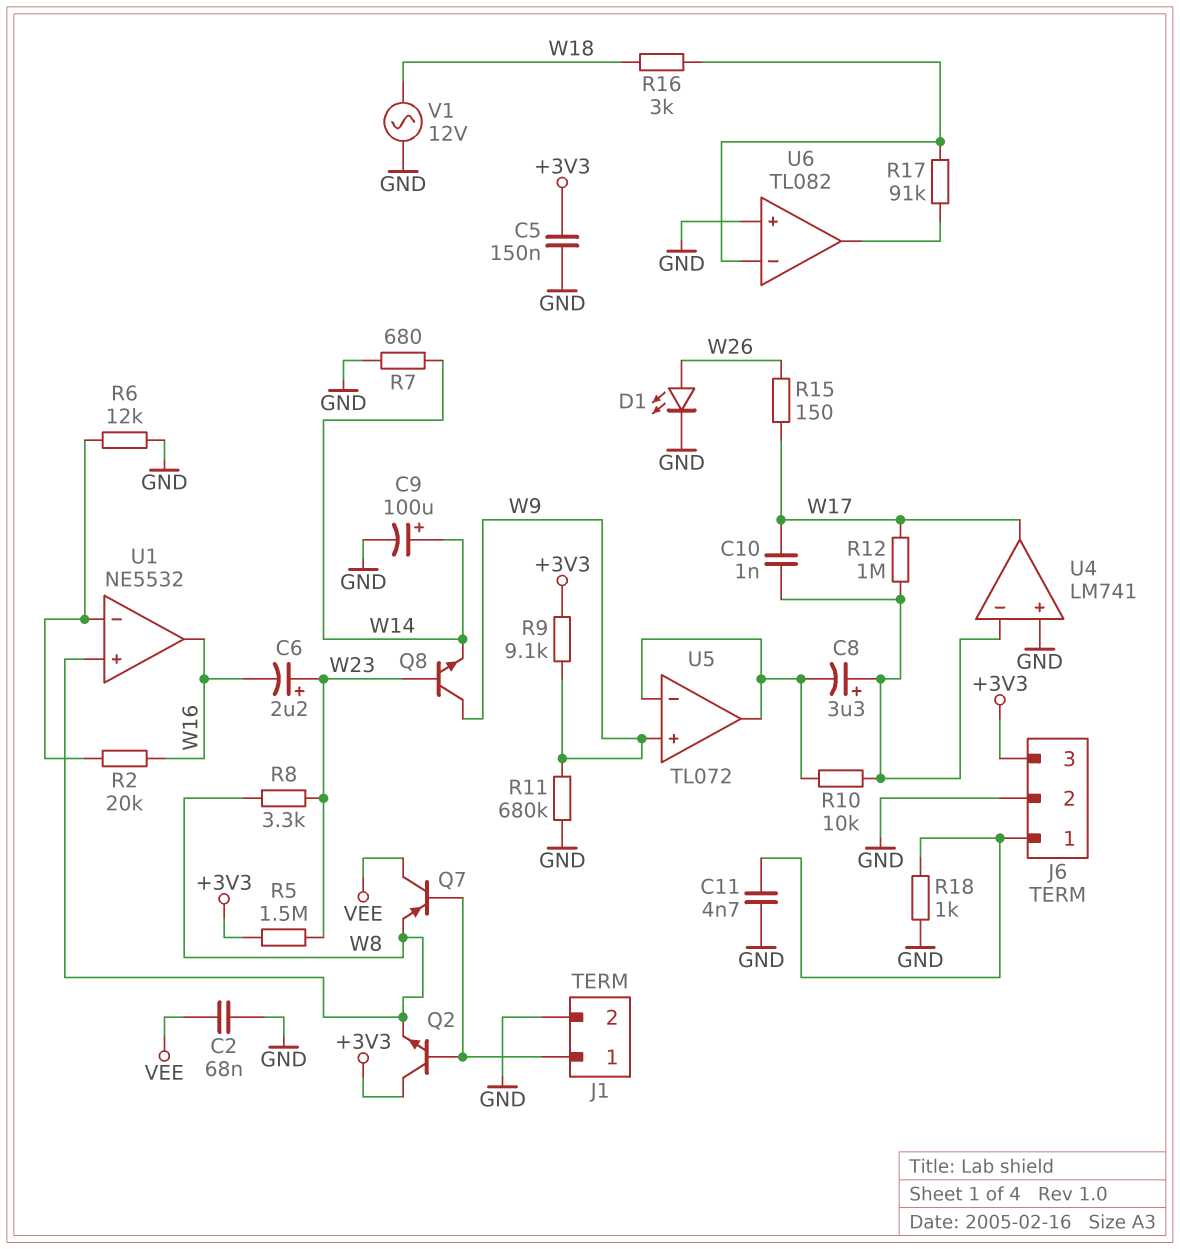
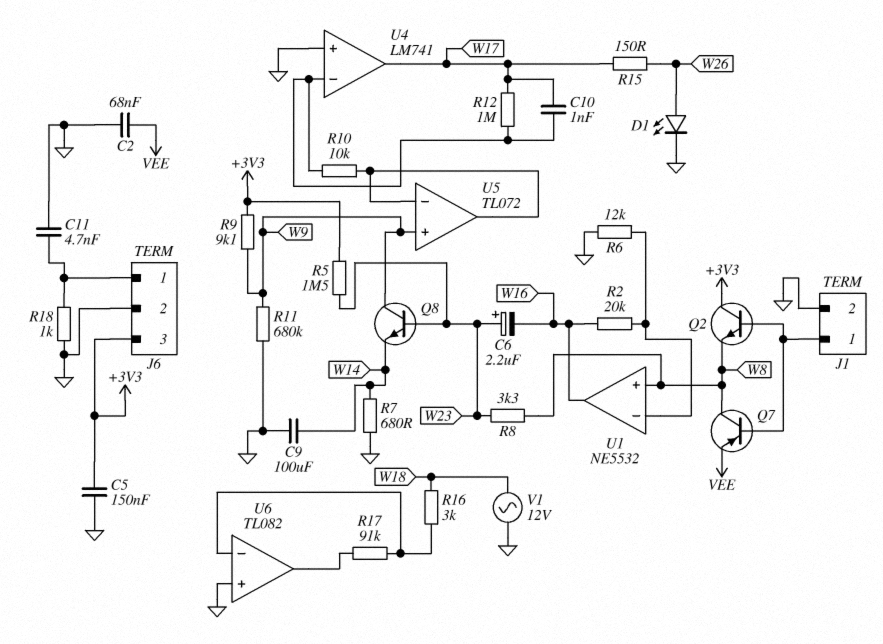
C8: 3.3uF (plus U4/in-, minus U5/in-) -> none
C9: 100uF (plus W14, minus GND) -> 100uF (GND, W14)
Q7: PNP (B J1/1, C VEE, E W8) -> PNP (B J1/1, C W8, E VEE)

